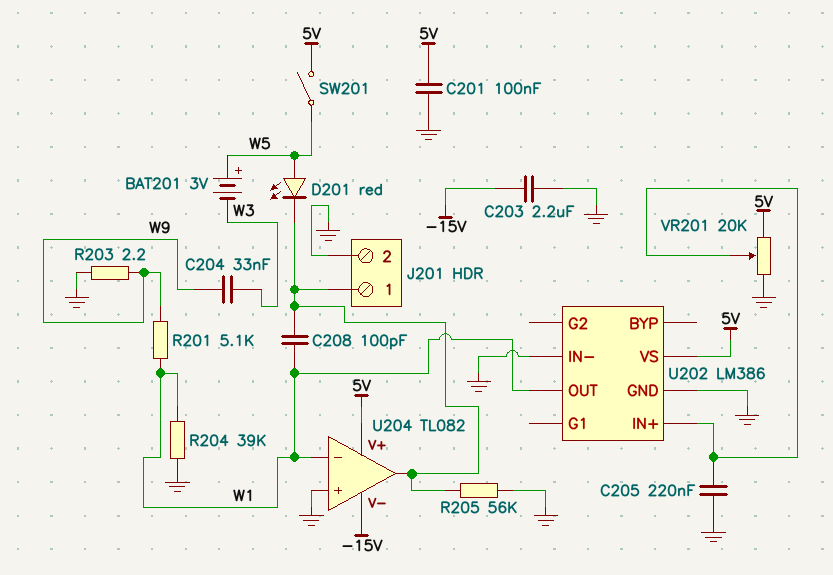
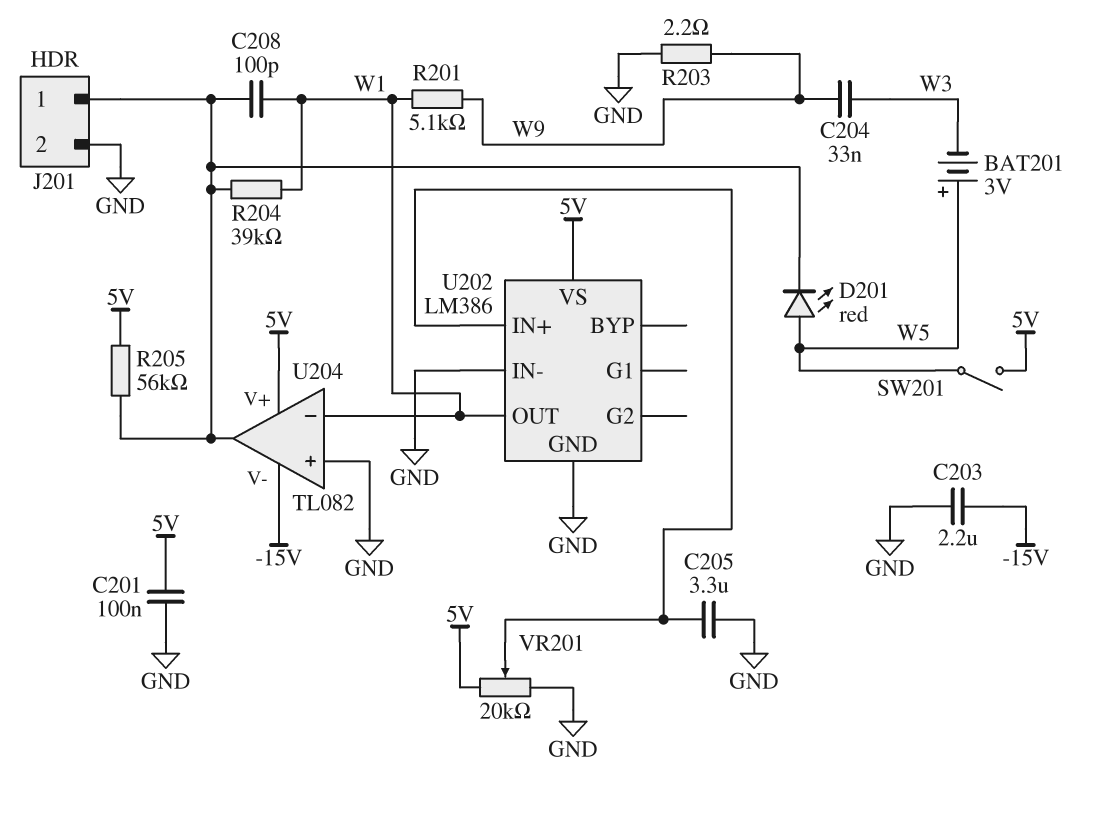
C205: 220nF (GND, U202/IN+) -> 3.3uF (GND, U202/IN+)
R204: 39k (GND, W1) -> 39k (J201/1, W1)
R205: 56k (GND, J201/1) -> 56k (5V, J201/1)

